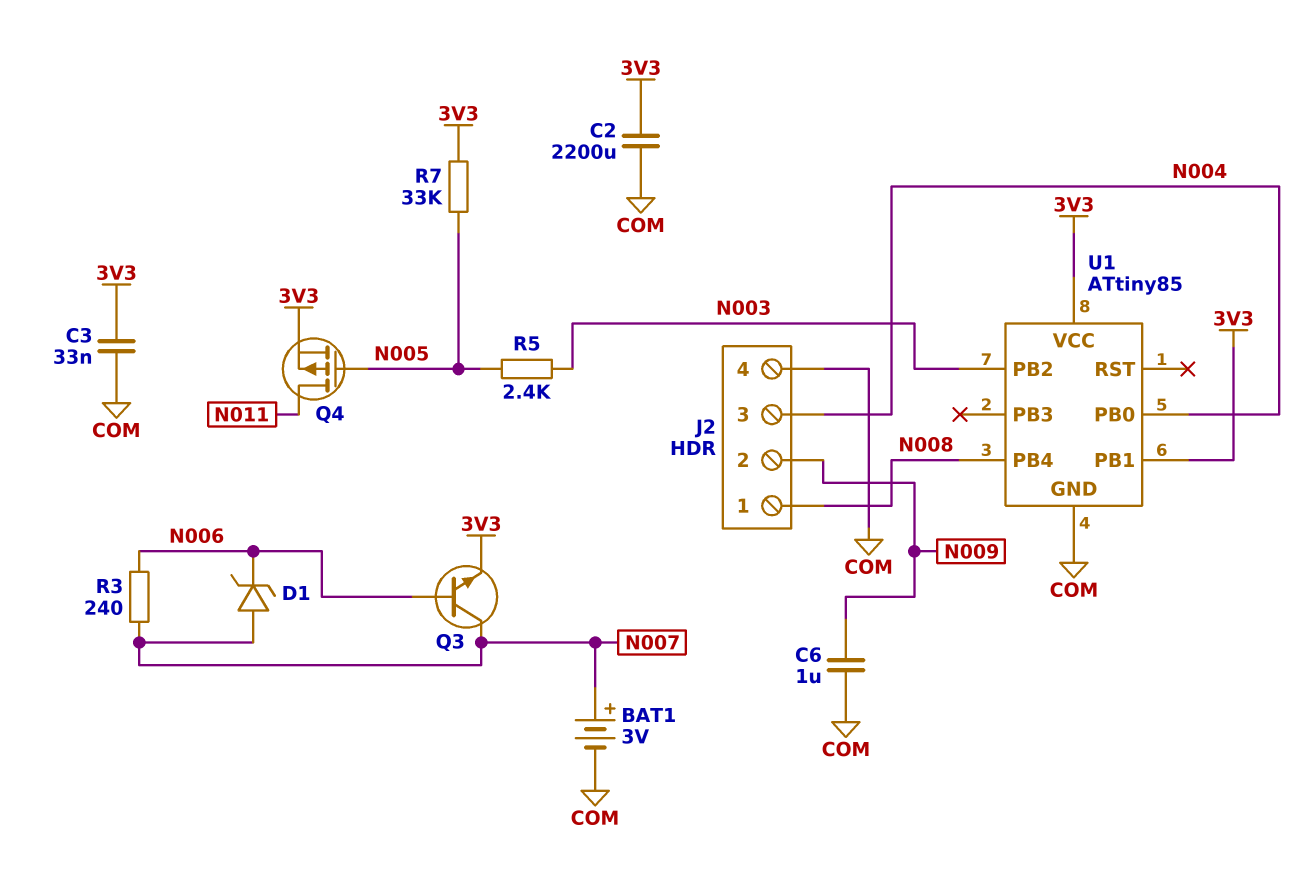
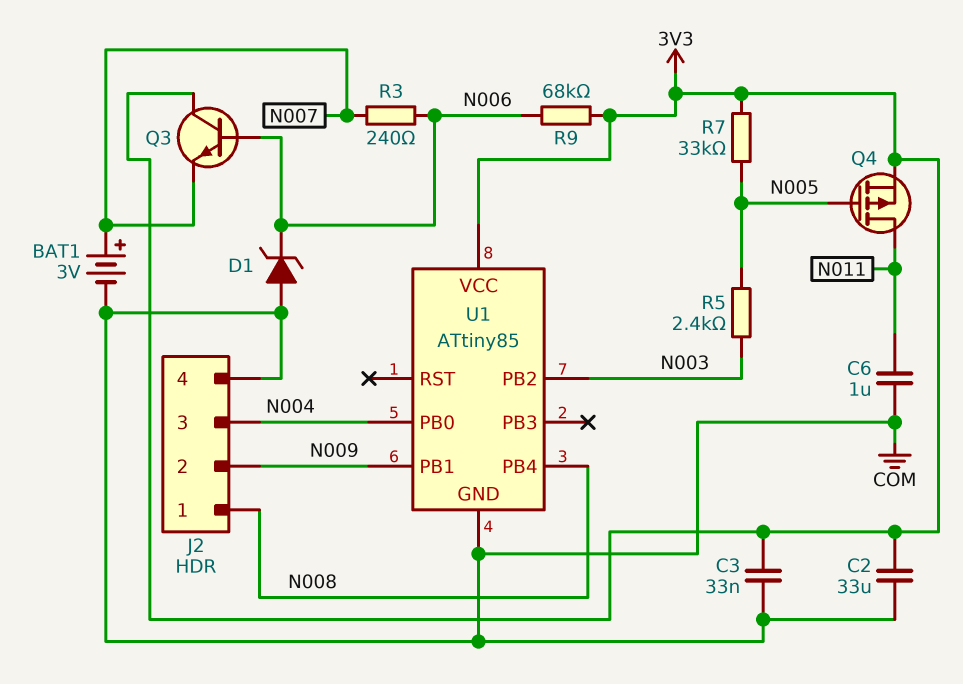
C2: 2200uF (3V3, COM) -> 33uF (3V3, COM)
C6: 1uF (COM, N009) -> 1uF (COM, N011)
D1: zener (A N007, K N006) -> zener (A COM, K N006)
Q3: NPN (B N006, C N007, E 3V3) -> NPN (B N006, C 3V3, E N007)
R9: none -> 68k (3V3, N006)
U1 pin PB1: 3V3 -> N009

